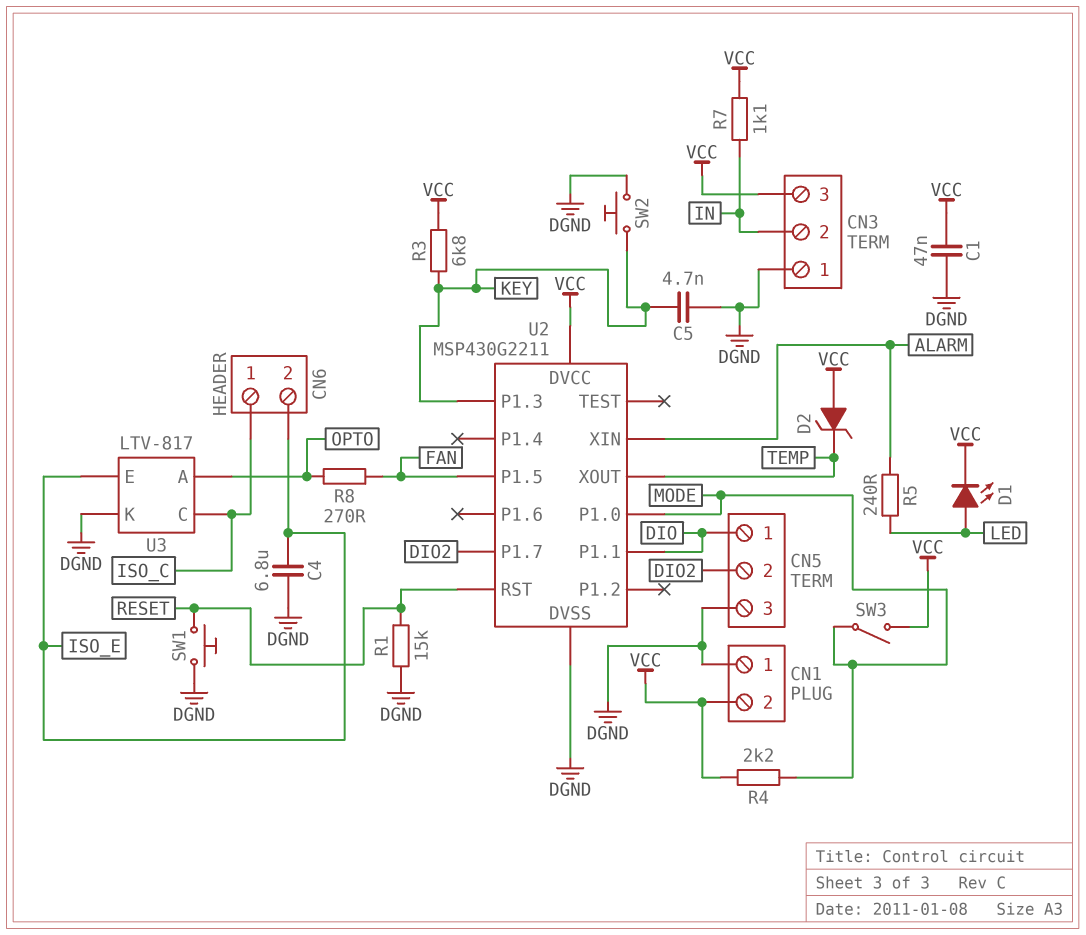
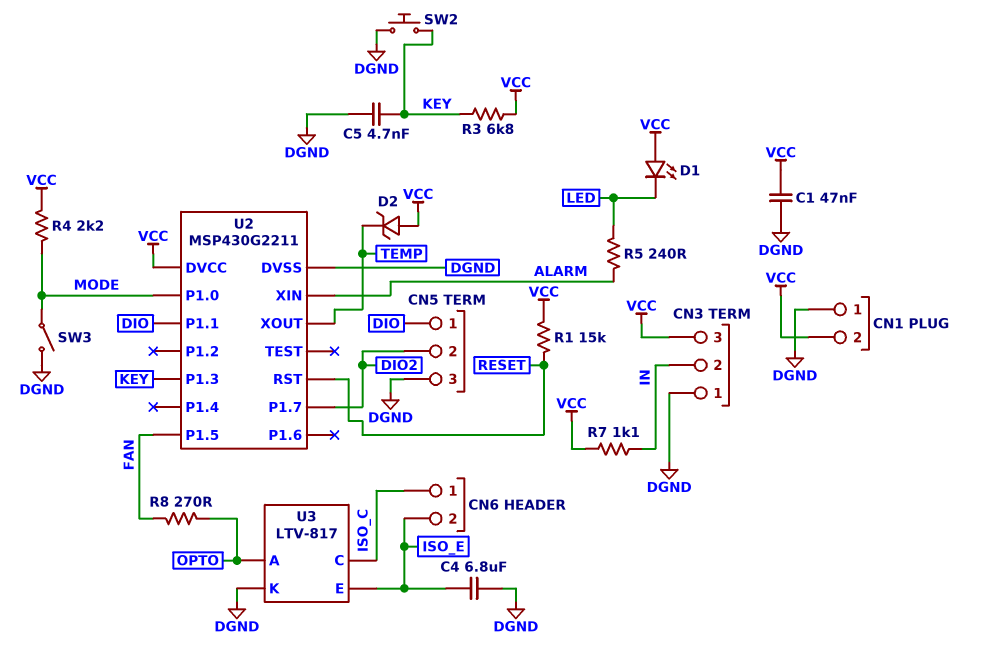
D1: LED (A LED, K VCC) -> LED (A VCC, K LED)
R1: 15k (DGND, RESET) -> 15k (RESET, VCC)
SW1: button (DGND, RESET) -> none
SW3: switch (MODE, VCC) -> switch (DGND, MODE)

